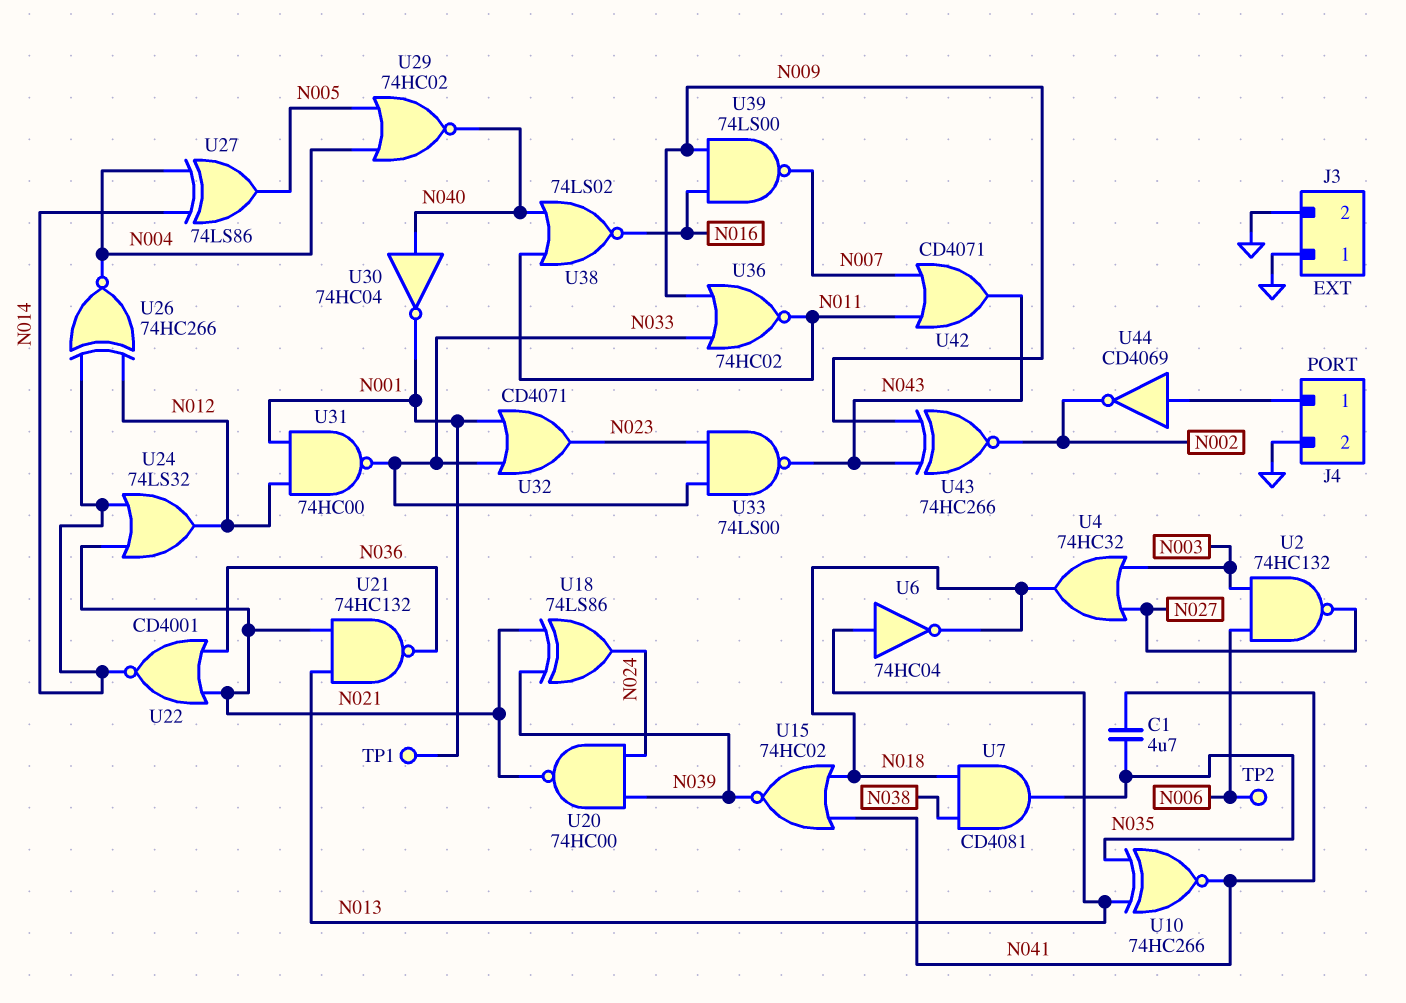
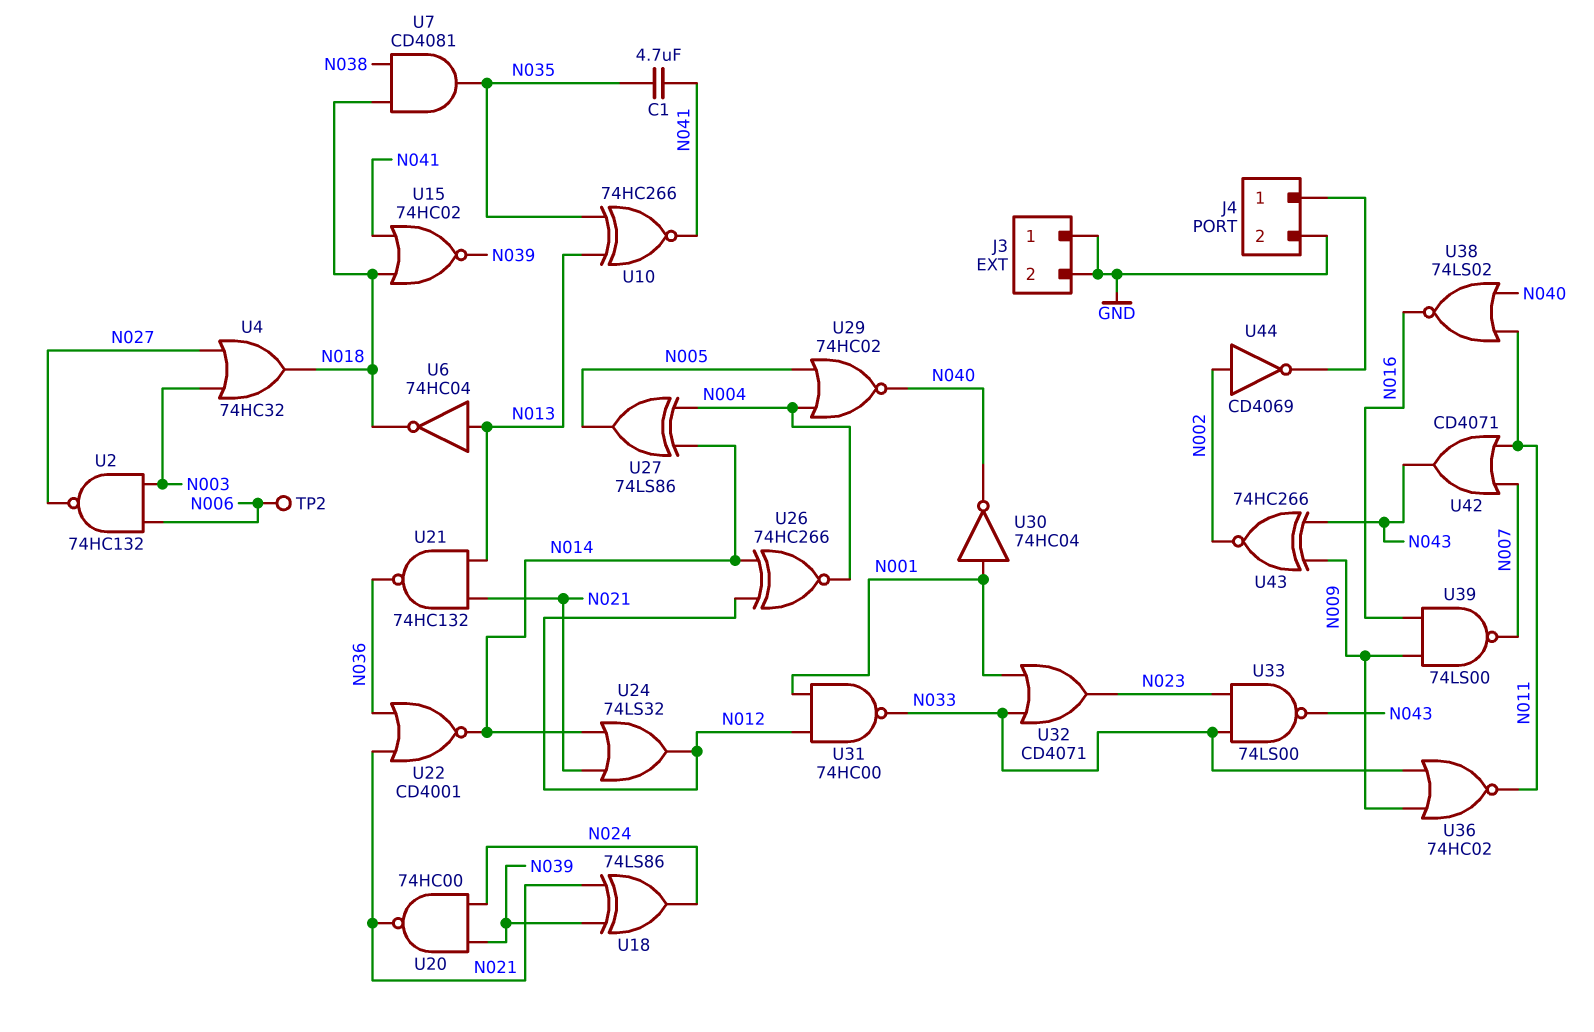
TP1: test point (N001) -> none
U30: NOT 74HC04 (in N040, out N001) -> NOT 74HC04 (in N001, out N040)
U44: NOT CD4069 (in J4/1, out N002) -> NOT CD4069 (in N002, out J4/1)

